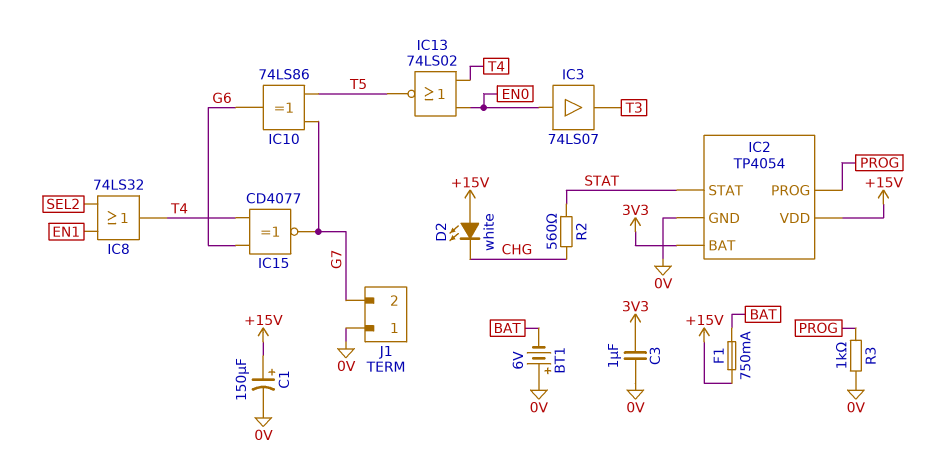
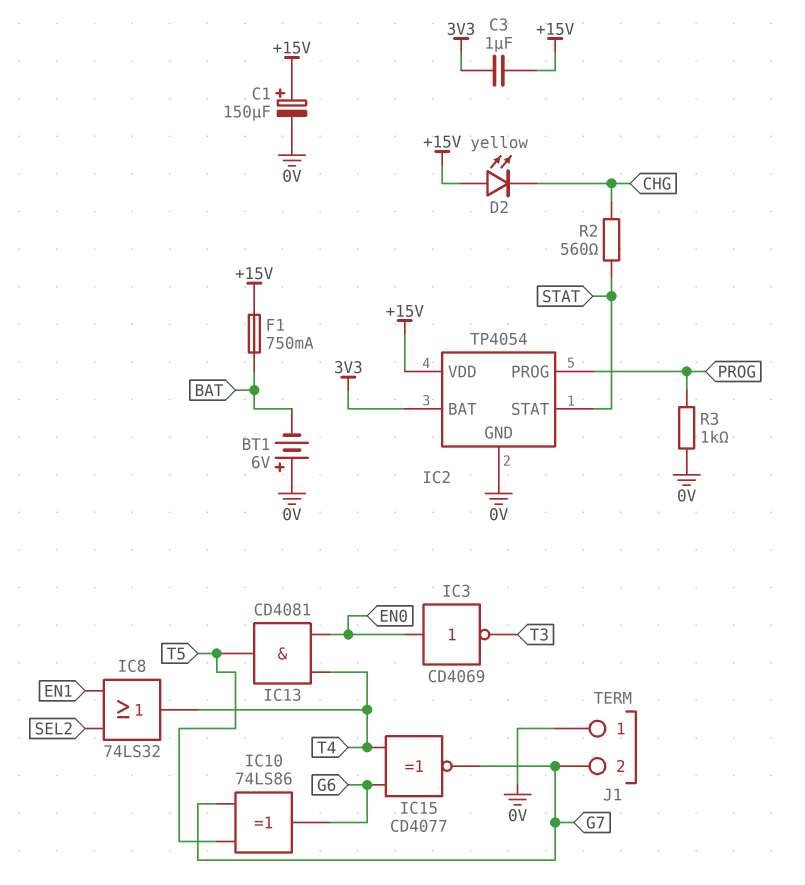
C3: 1uF (0V, 3V3) -> 1uF (+15V, 3V3)
D2: LED white (A +15V, K CHG) -> LED yellow (A +15V, K CHG)
IC3: buffer 74LS07 (in EN0, out T3) -> NOT CD4069 (in EN0, out T3)
IC13: NOR 74LS02 (in EN0, in T4, out T5) -> AND CD4081 (in EN0, in T4, out T5)

